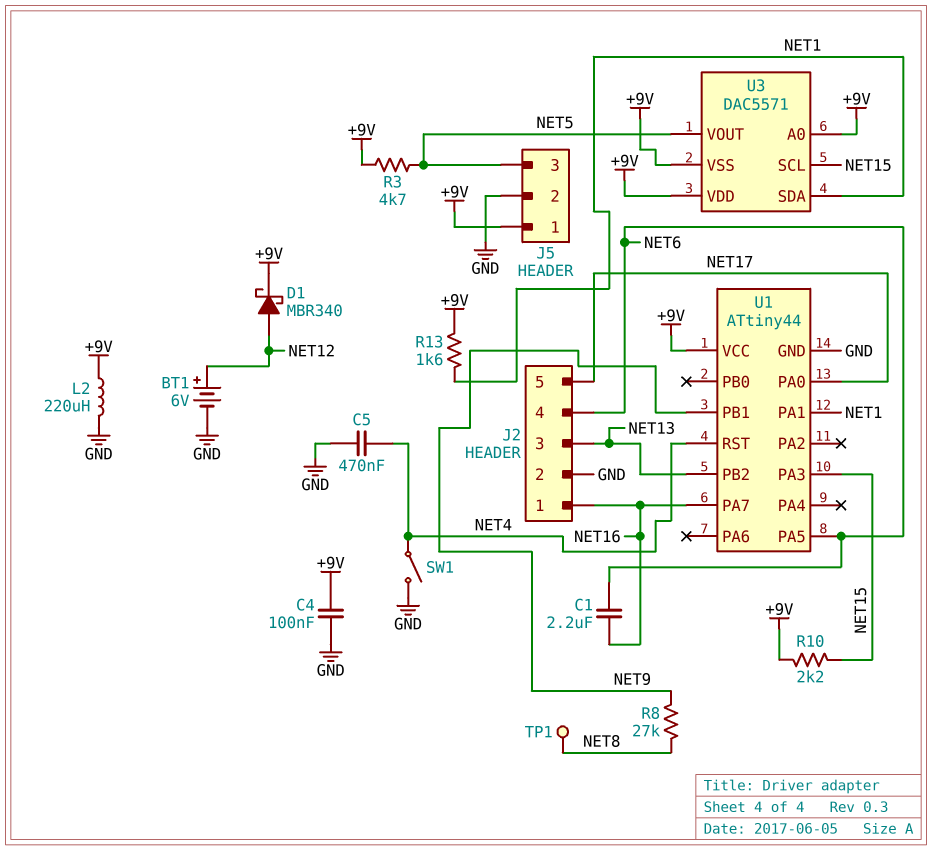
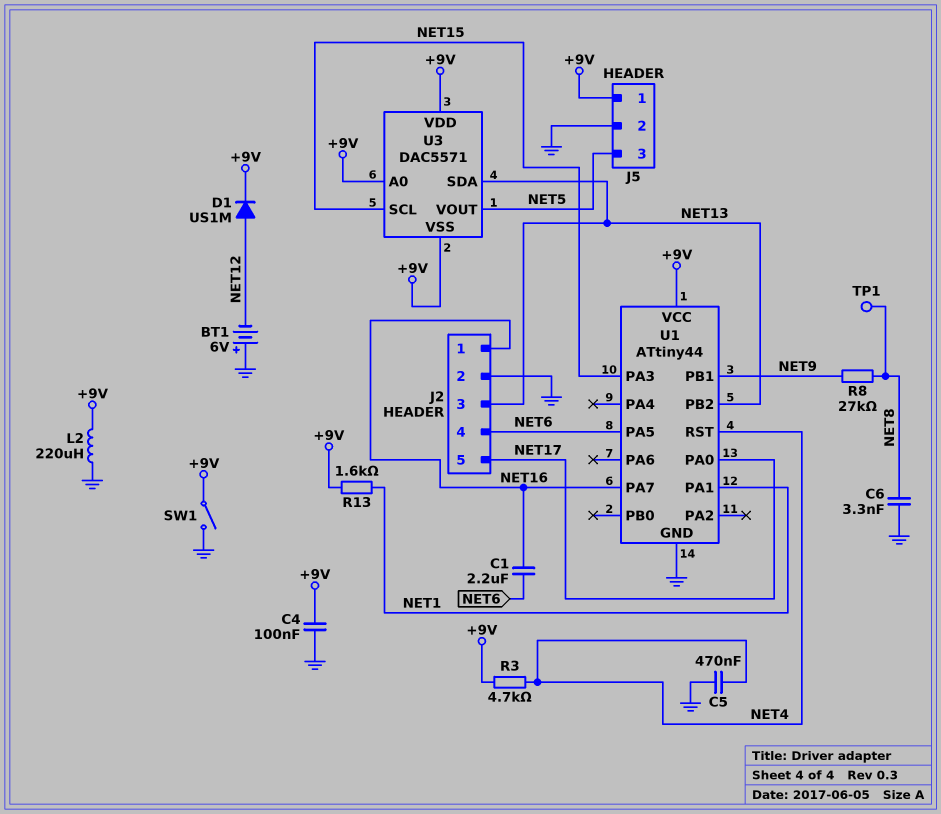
BT1: 6V (plus NET12, minus GND) -> 6V (plus GND, minus NET12)
C6: none -> 3.3nF (GND, NET8)
D1: schottky MBR340 (A NET12, K +9V) -> diode US1M (A NET12, K +9V)
R3: 4.7k (+9V, NET5) -> 4.7k (+9V, NET4)
R10: 2.2k (+9V, NET15) -> none
SW1: switch (GND, NET4) -> switch (+9V, GND)
U3 pin SDA: NET1 -> NET13

